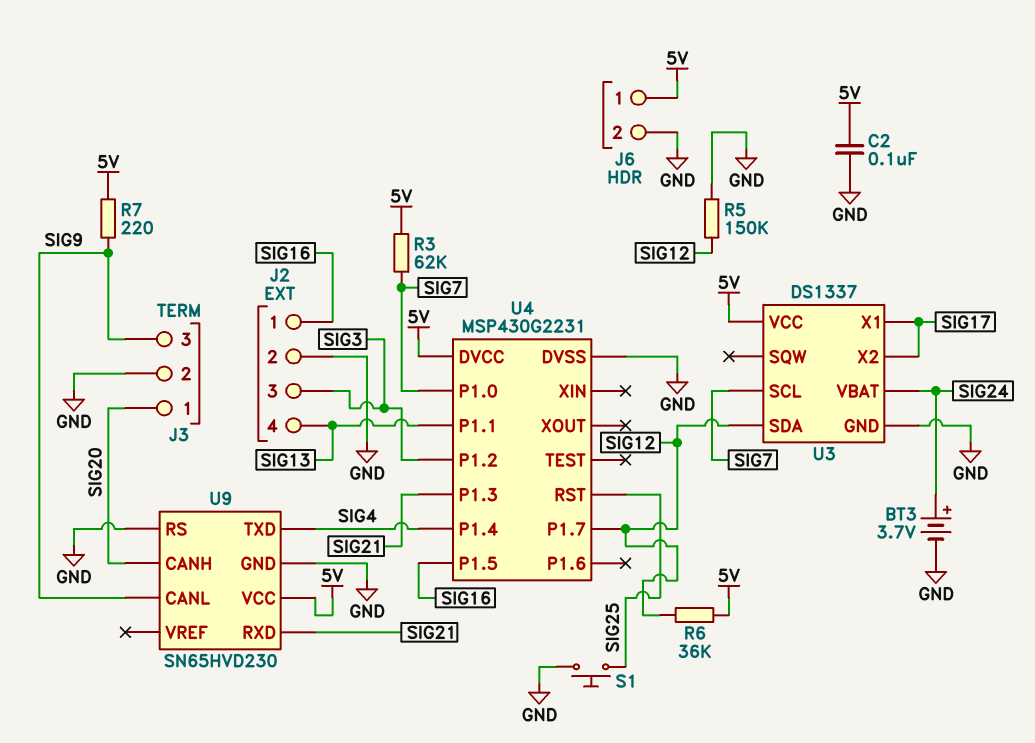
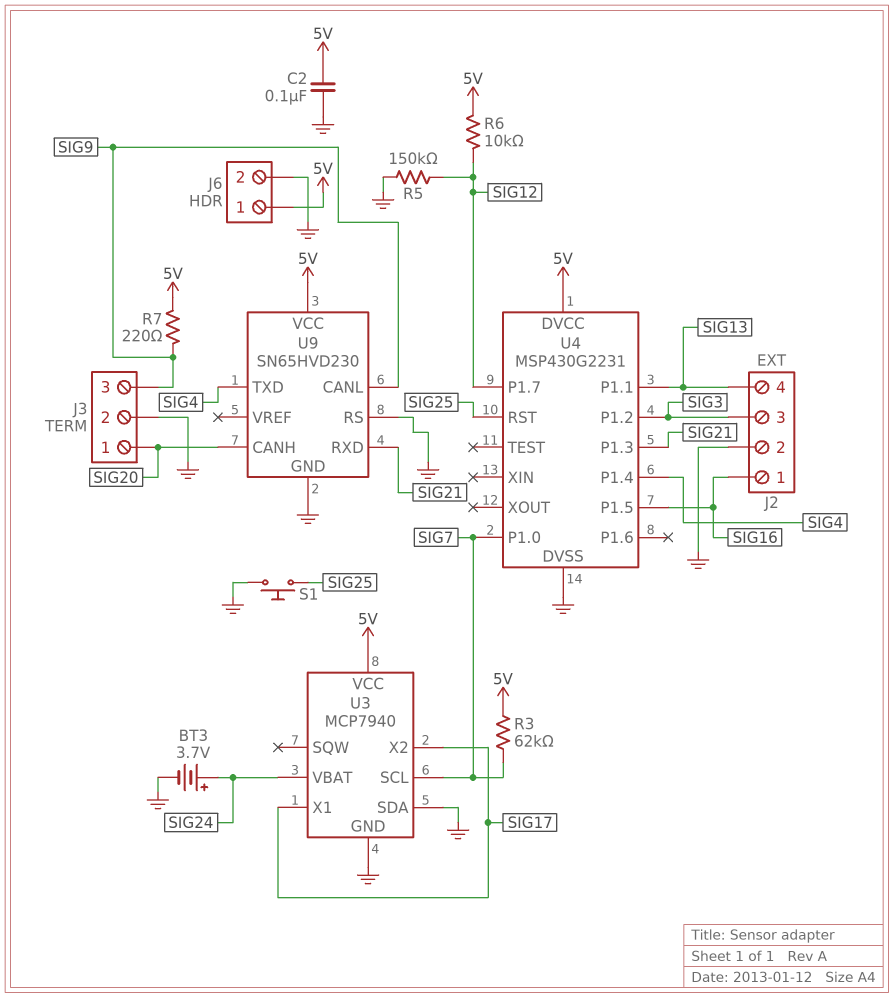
R6: 36k (5V, SIG12) -> 10k (5V, SIG12)
U3: DS1337 -> MCP7940
U3 pin SDA: SIG12 -> GND

